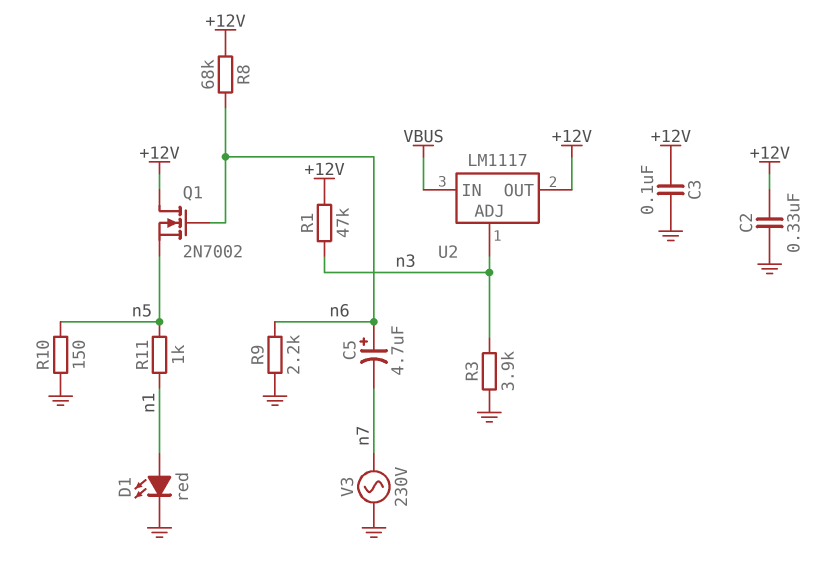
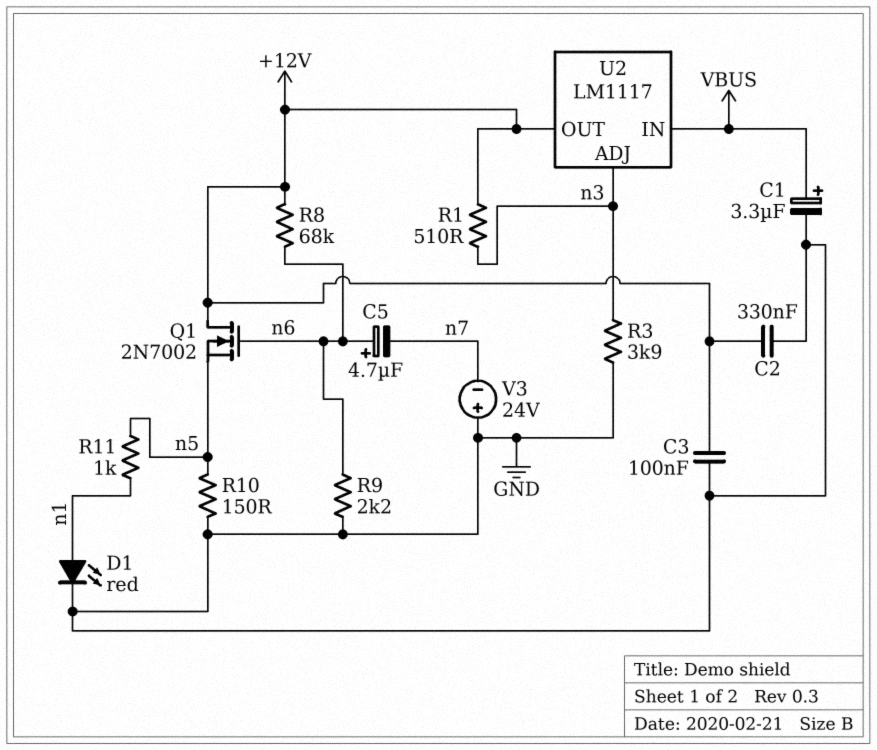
C1: none -> 3.3uF (plus VBUS, minus GND)
R1: 47k (+12V, n3) -> 510 (+12V, n3)
V3: AC 230V (GND, n7) -> 24V (plus GND, minus n7)

